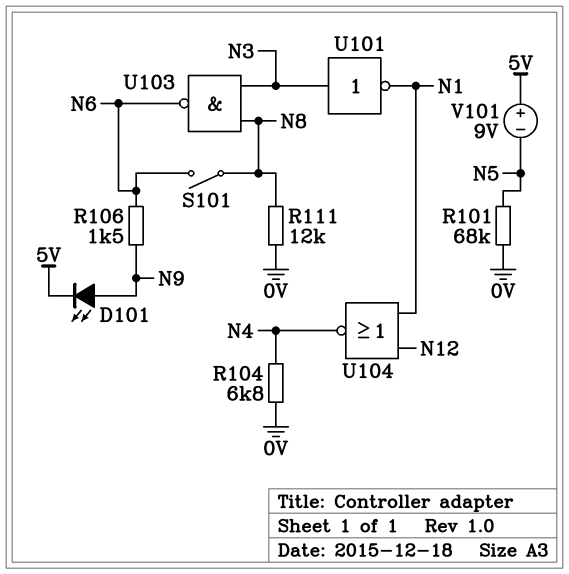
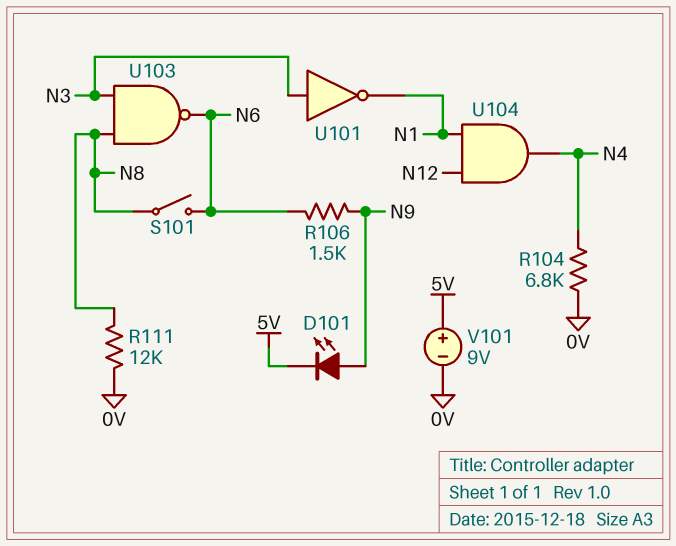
R101: 68k (0V, N5) -> none
U104: NOR (in N1, in N12, out N4) -> AND (in N1, in N12, out N4)
V101: 9V (plus 5V, minus N5) -> 9V (plus 5V, minus 0V)

